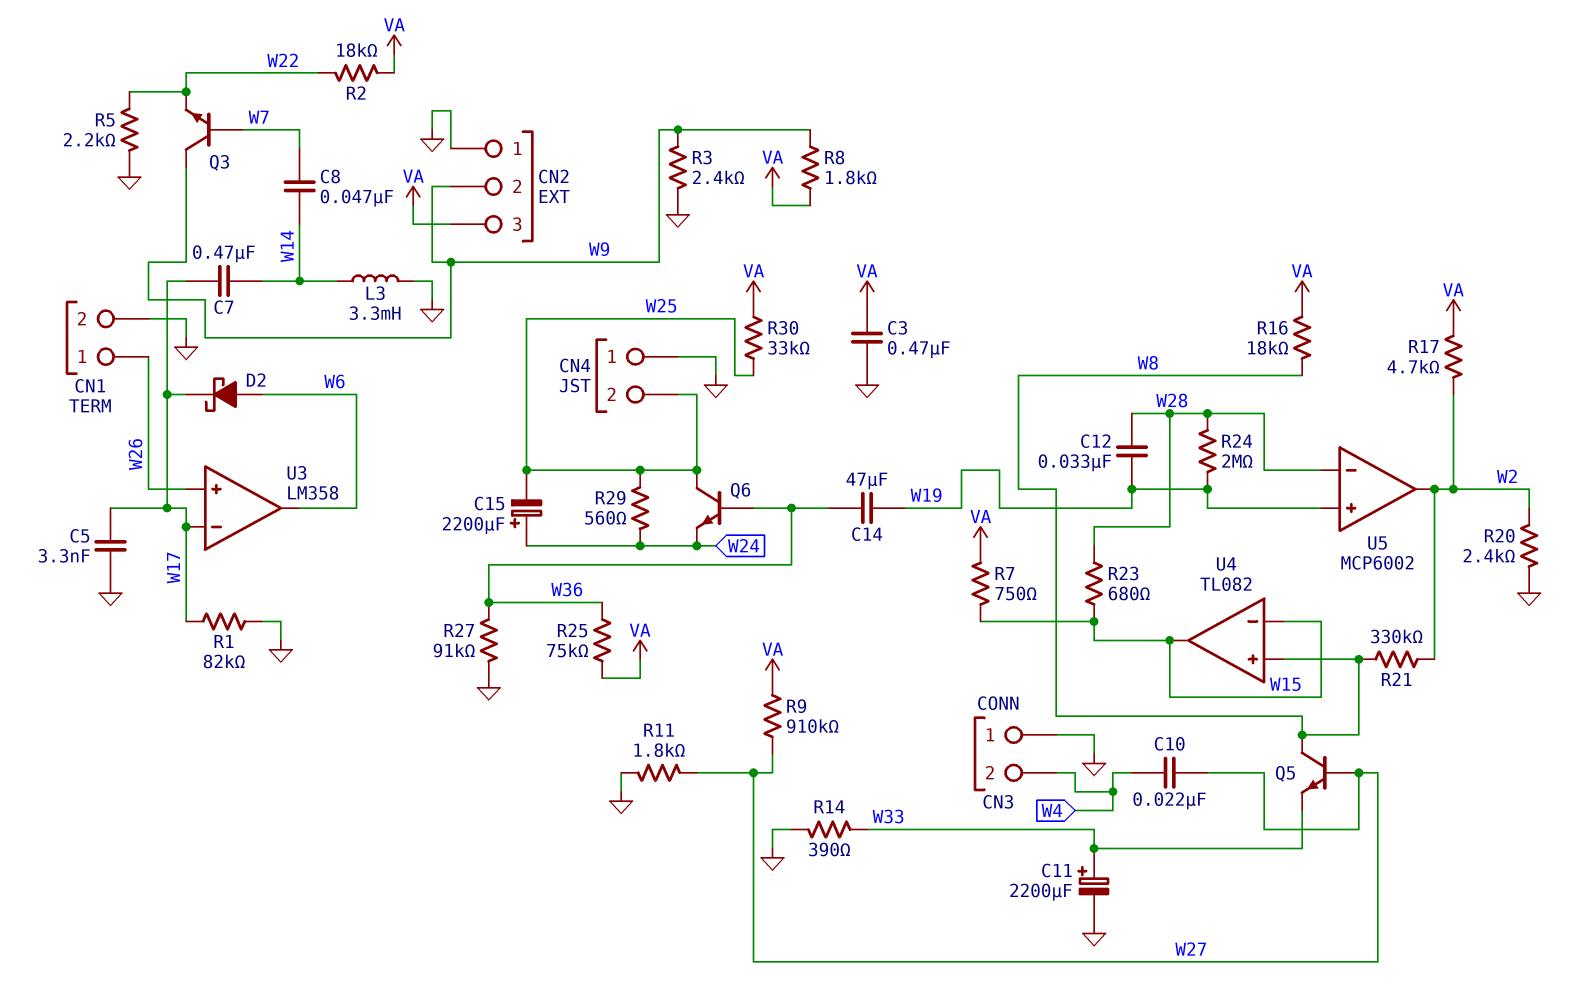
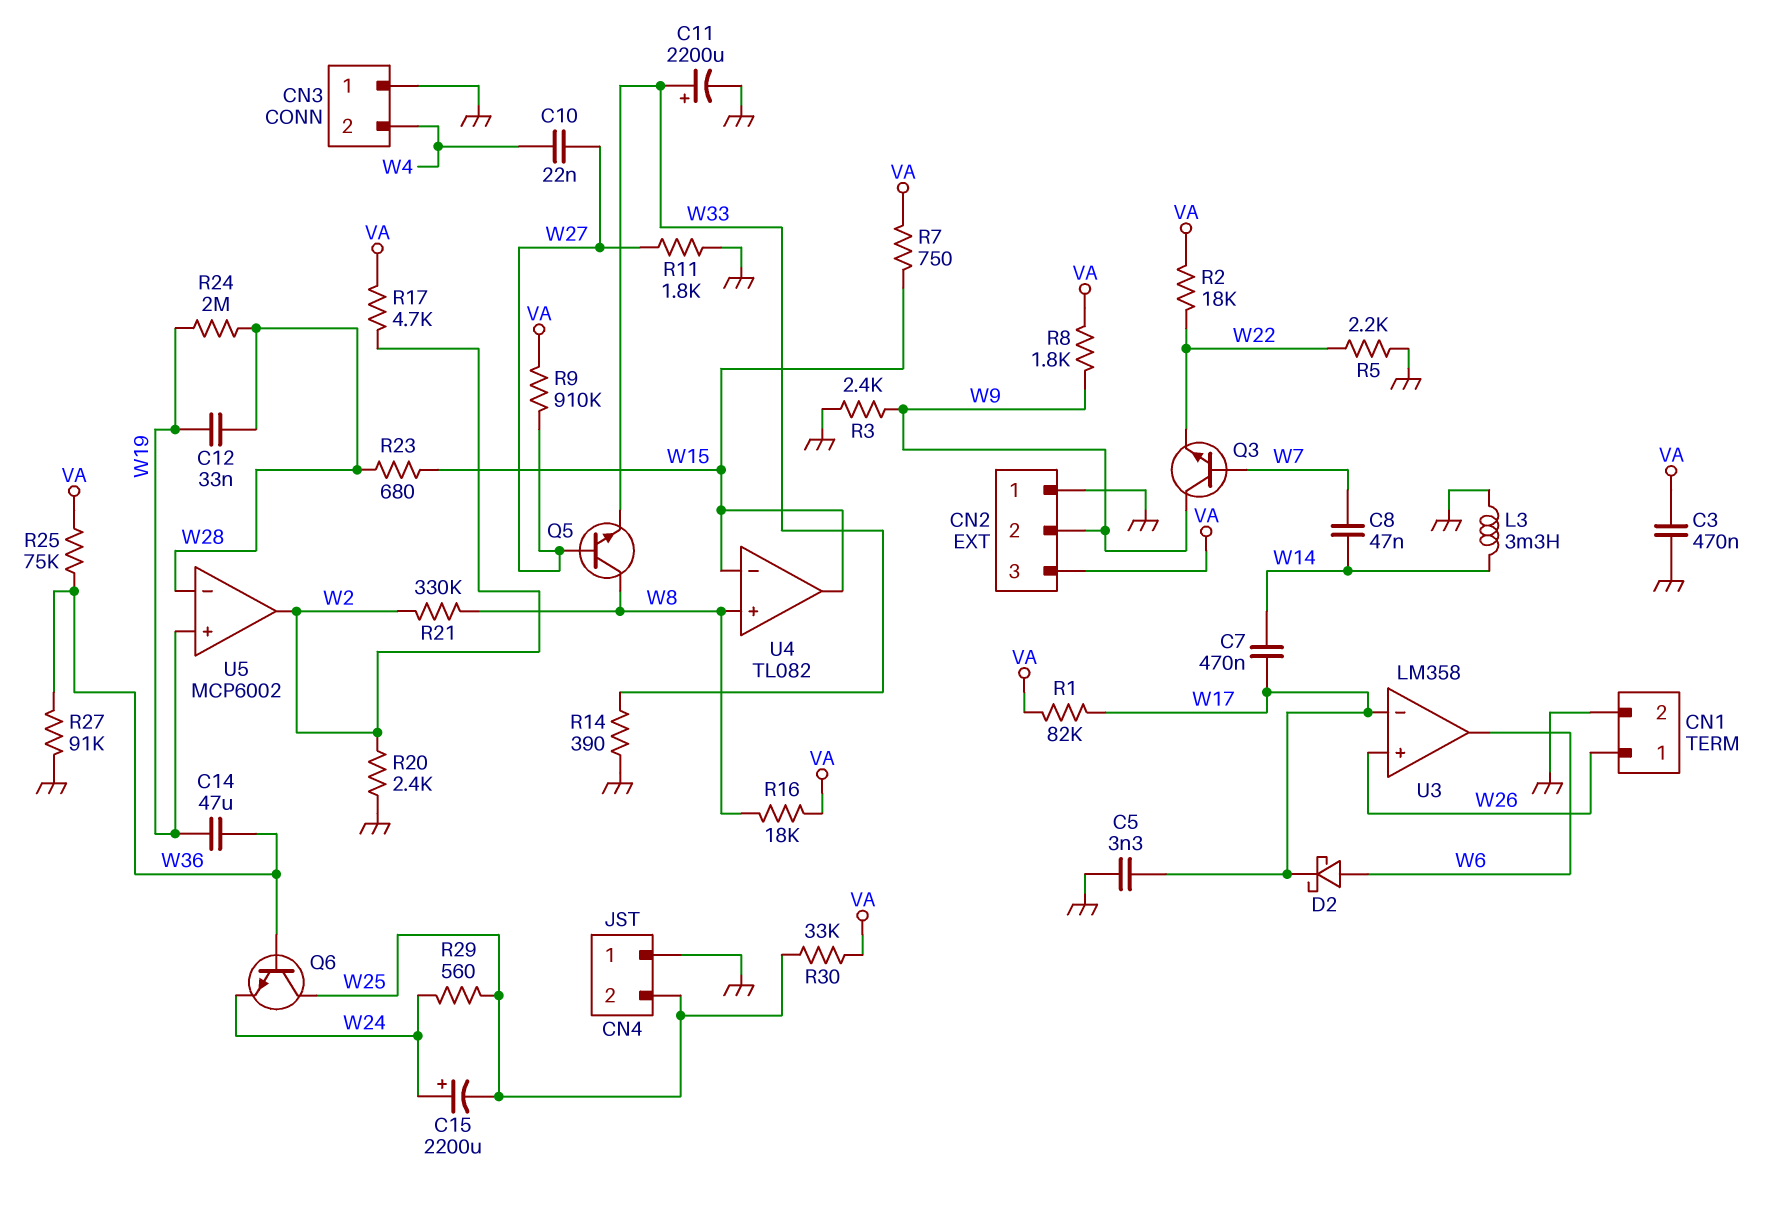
R1: 82k (GND, W17) -> 82k (VA, W17)

